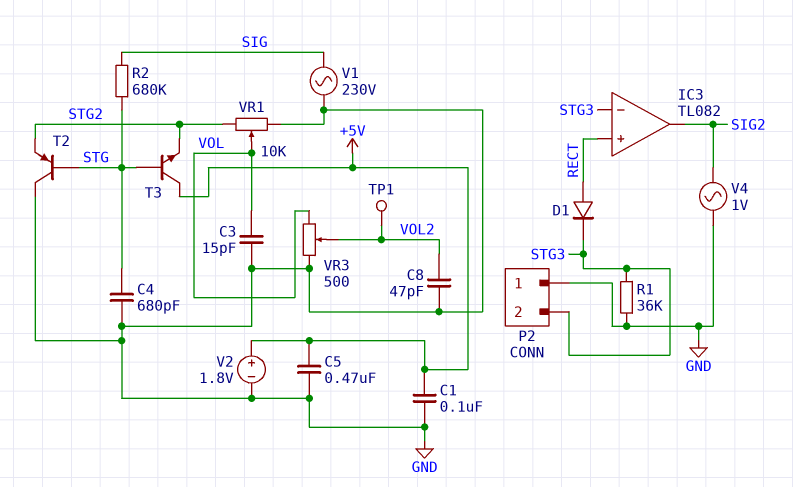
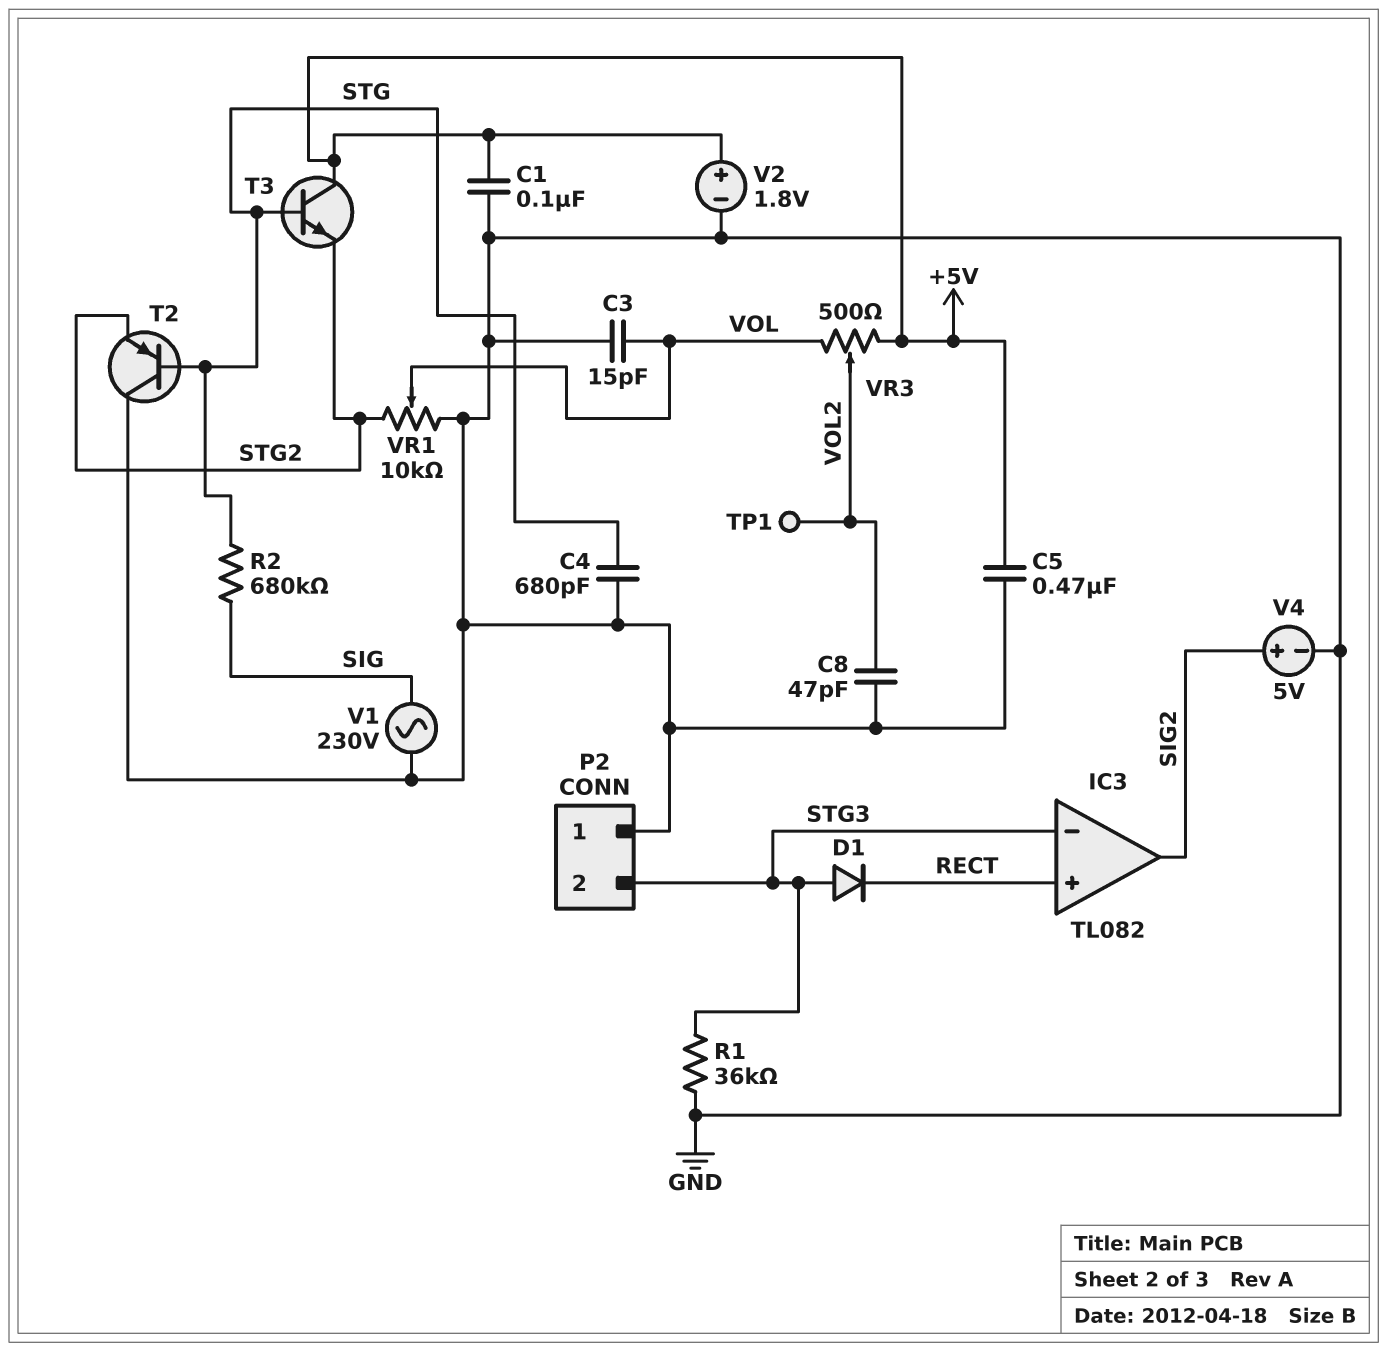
D1: diode (A RECT, K STG3) -> diode (A STG3, K RECT)
V4: AC 1V (GND, SIG2) -> 5V (plus SIG2, minus GND)
VR3: 500 (GND, VOL, wiper VOL2) -> 500 (+5V, VOL, wiper VOL2)

